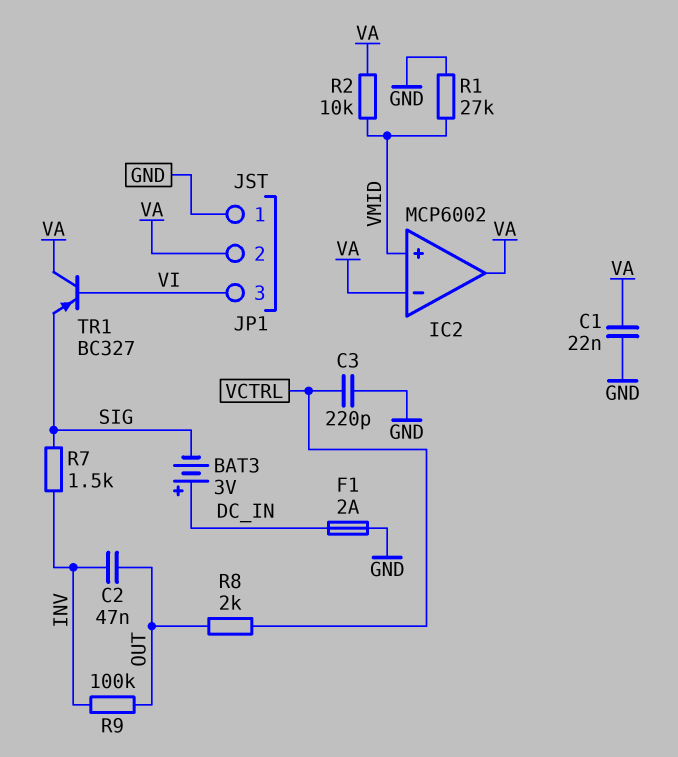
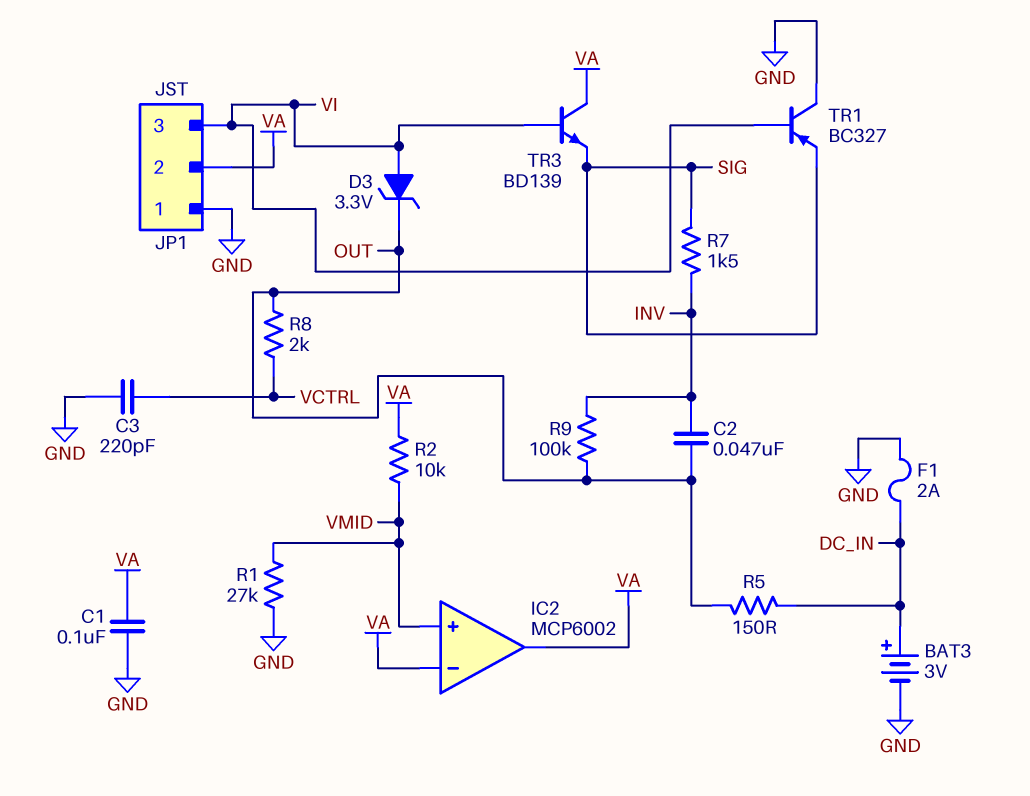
BAT3: 3V (plus DC_IN, minus SIG) -> 3V (plus DC_IN, minus GND)
C1: 22nF (GND, VA) -> 100nF (GND, VA)
D3: none -> zener 3.3V (A VI, K OUT)
R5: none -> 150 (DC_IN, OUT)
TR1: PNP BC327 (B VI, C VA, E SIG) -> PNP BC327 (B VI, C GND, E SIG)
TR3: none -> NPN BD139 (B VI, C VA, E SIG)

